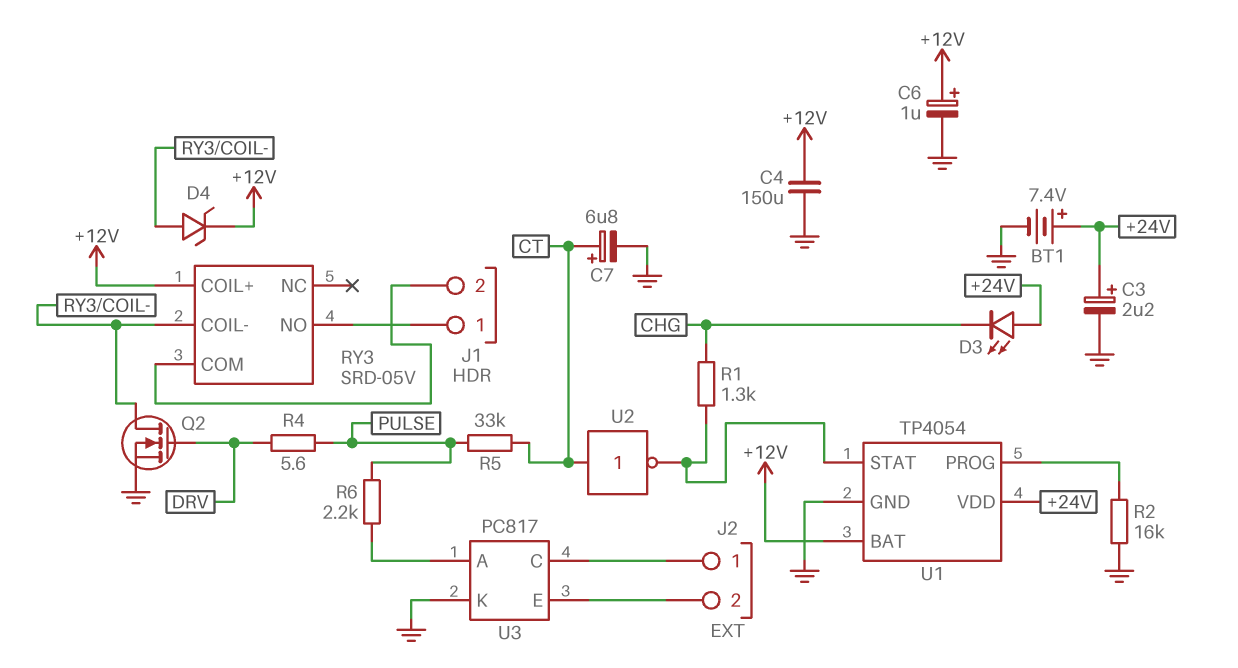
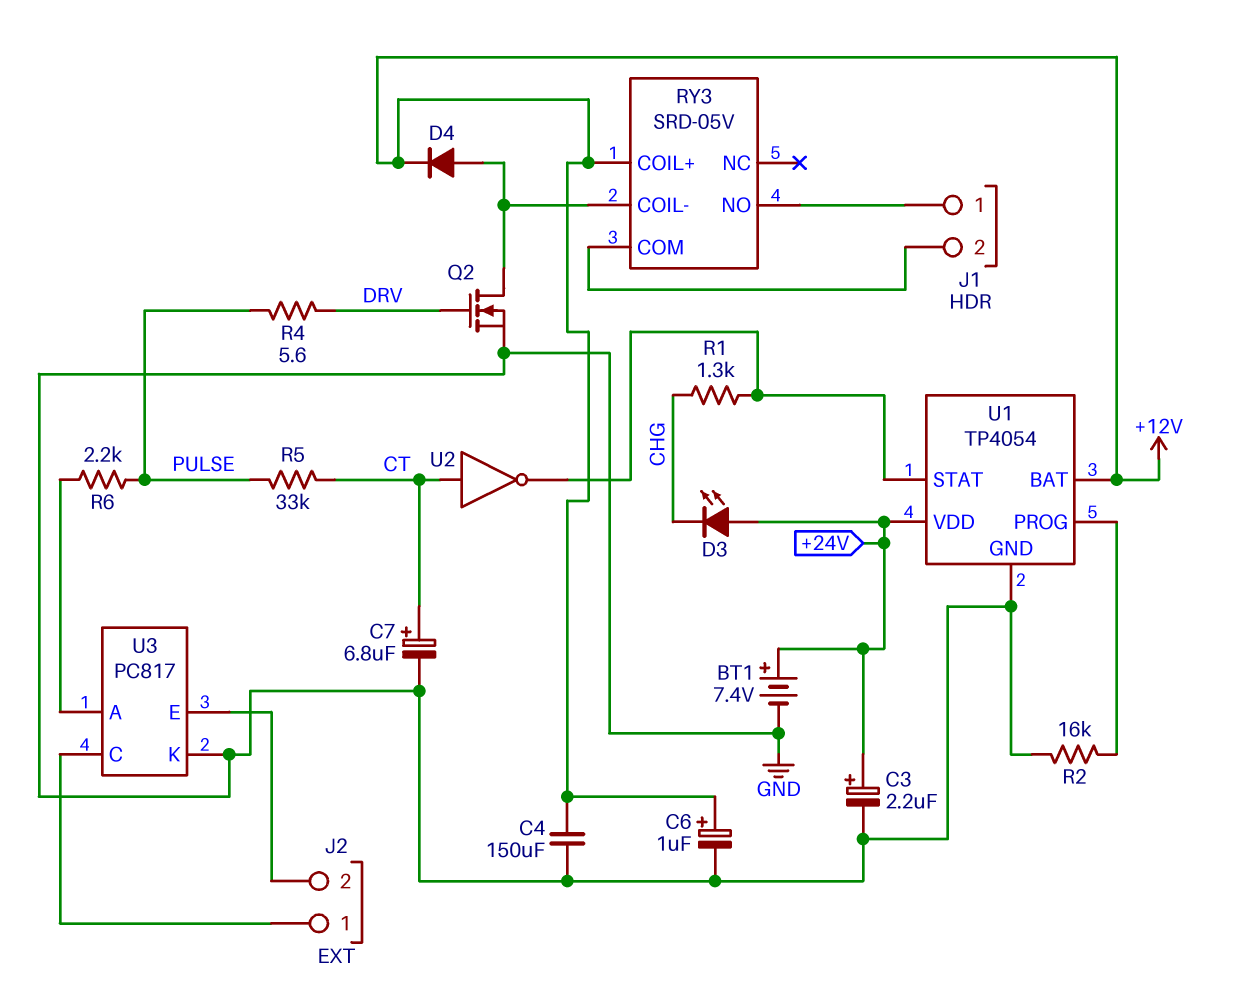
D4: zener (A RY3/COIL-, K +12V) -> diode (A RY3/COIL-, K +12V)

